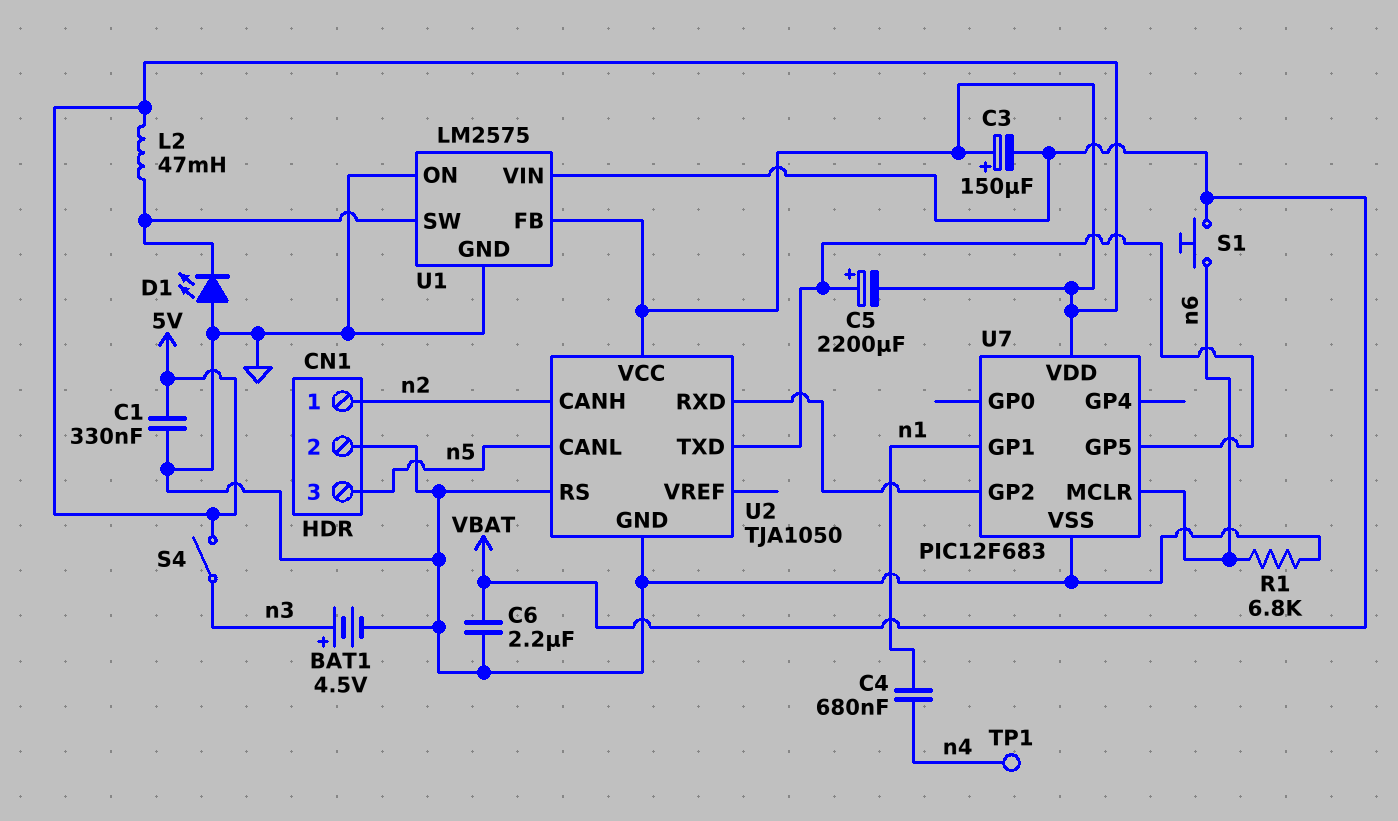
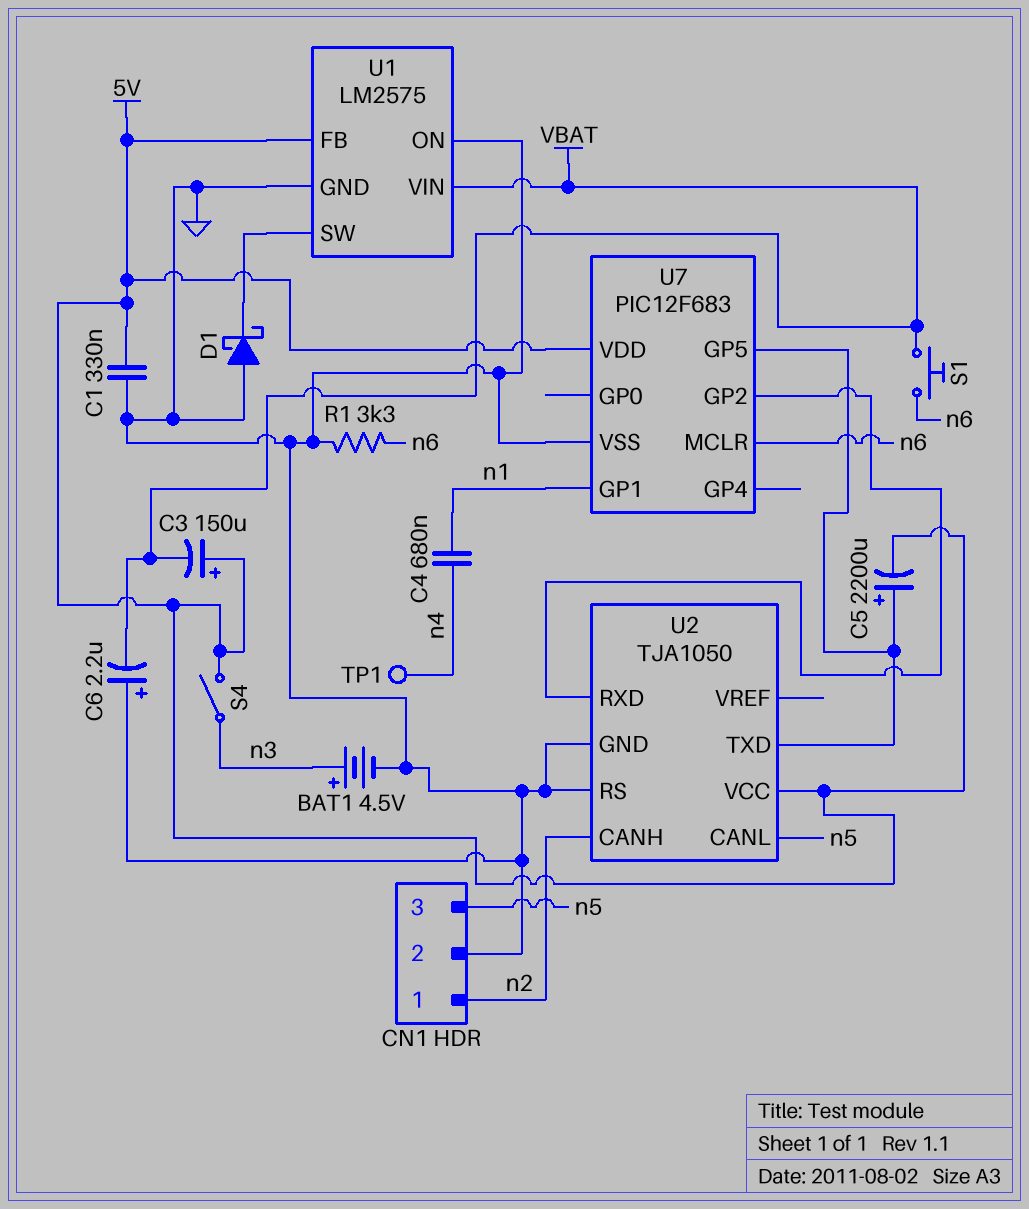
C6: 2.2uF (GND, VBAT) -> 2.2uF (plus GND, minus VBAT)
D1: LED (A GND, K U1/SW) -> schottky (A GND, K U1/SW)
L2: 47mH (5V, U1/SW) -> none
R1: 6.8k (GND, n6) -> 3.3k (GND, n6)

